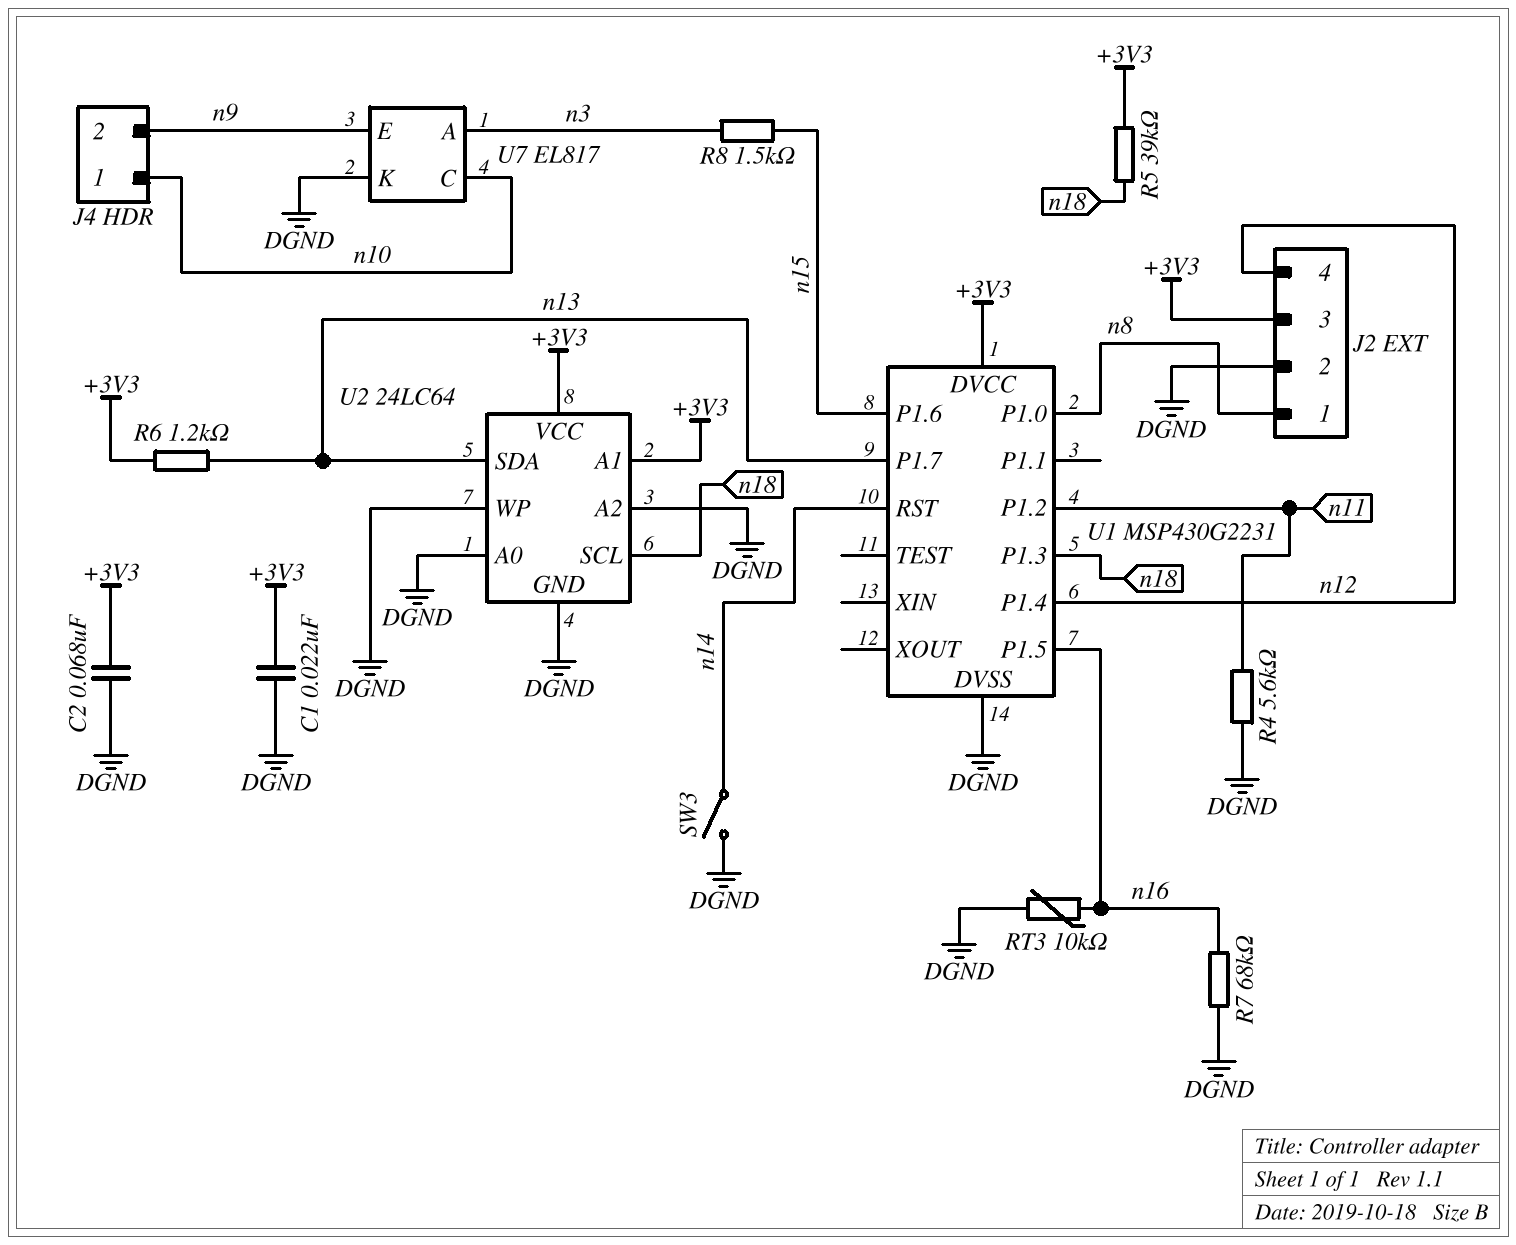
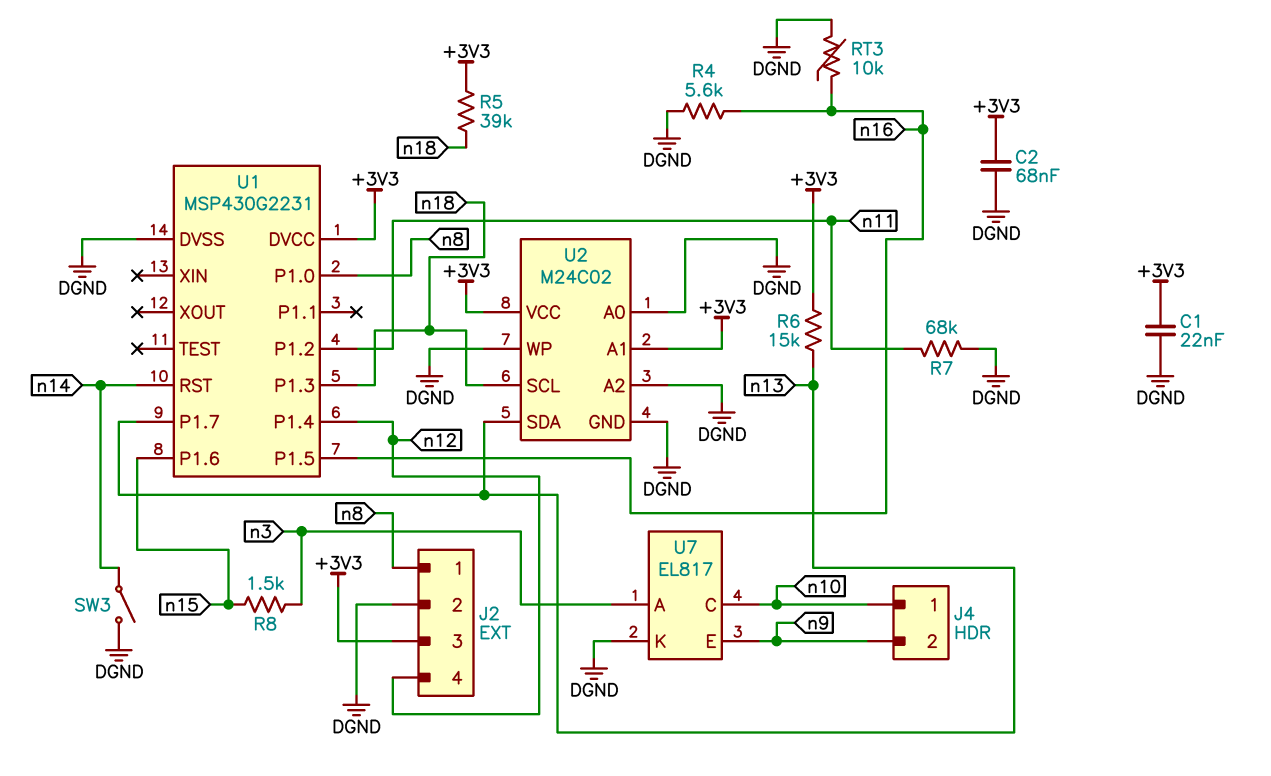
R4: 5.6k (DGND, n11) -> 5.6k (DGND, n16)
R6: 1.2k (+3V3, n13) -> 15k (+3V3, n13)
R7: 68k (DGND, n16) -> 68k (DGND, n11)
U2: 24LC64 -> M24C02

